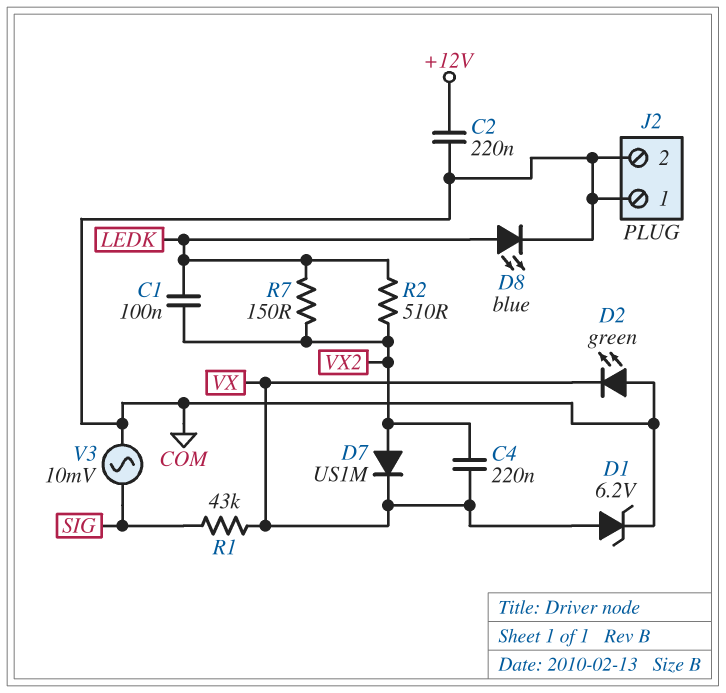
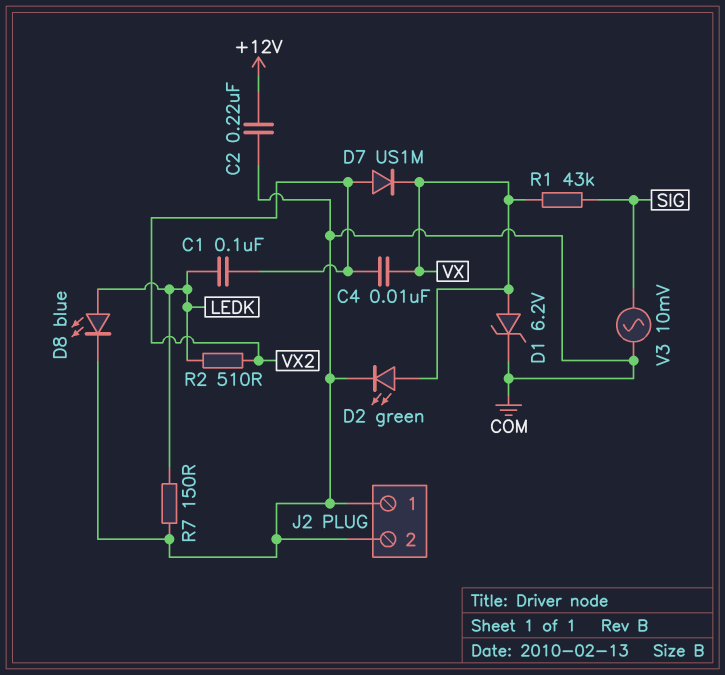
C4: 220nF (VX, VX2) -> 10nF (VX, VX2)
D2: LED green (A COM, K VX) -> LED green (A VX, K COM)
R7: 150 (LEDK, VX2) -> 150 (COM, LEDK)

